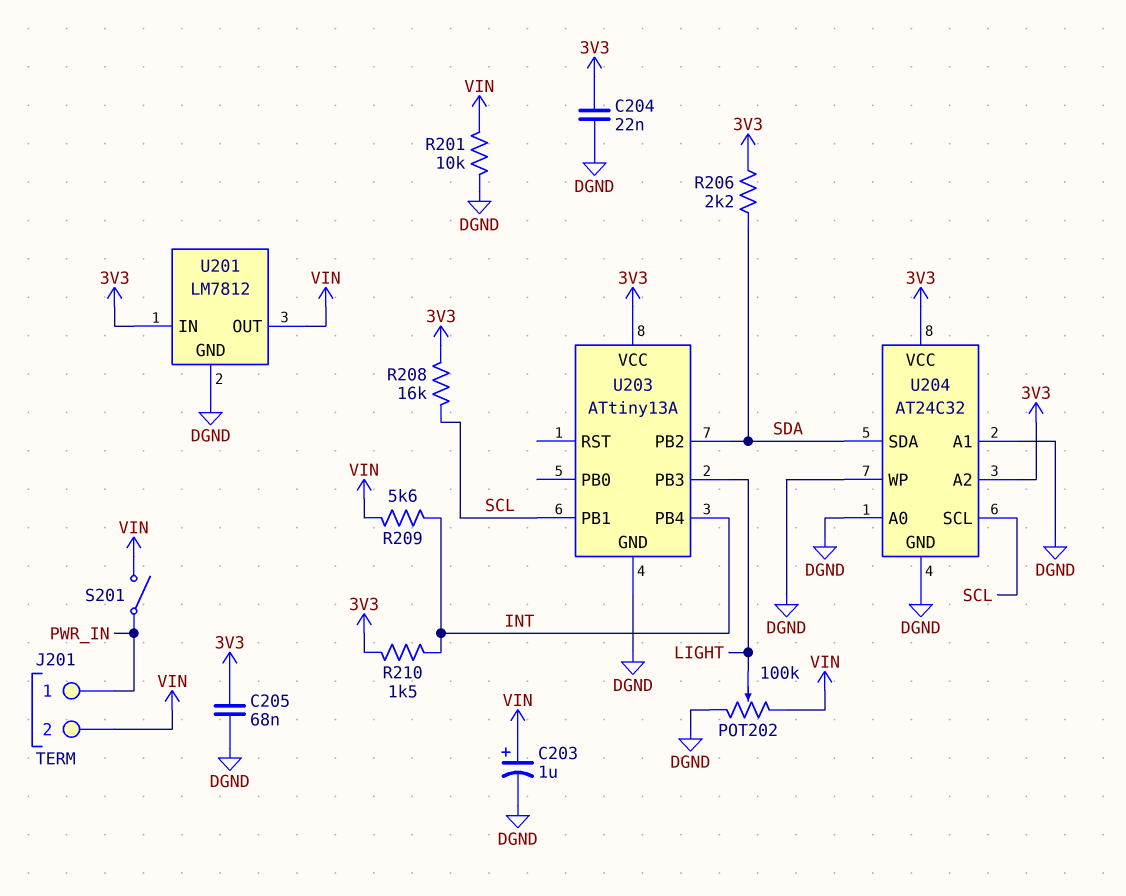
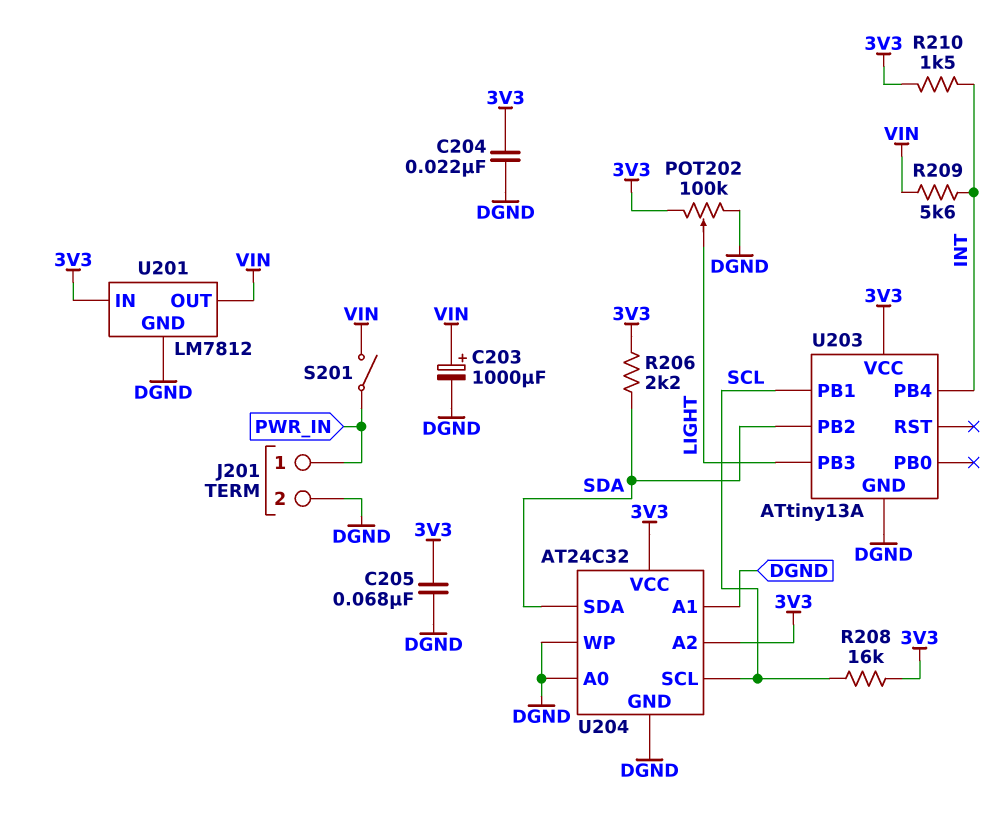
C203: 1uF (plus VIN, minus DGND) -> 1000uF (plus VIN, minus DGND)
J201 pin 2: VIN -> DGND
POT202: 100k (DGND, VIN, wiper LIGHT) -> 100k (3V3, DGND, wiper LIGHT)
R201: 10k (DGND, VIN) -> none

